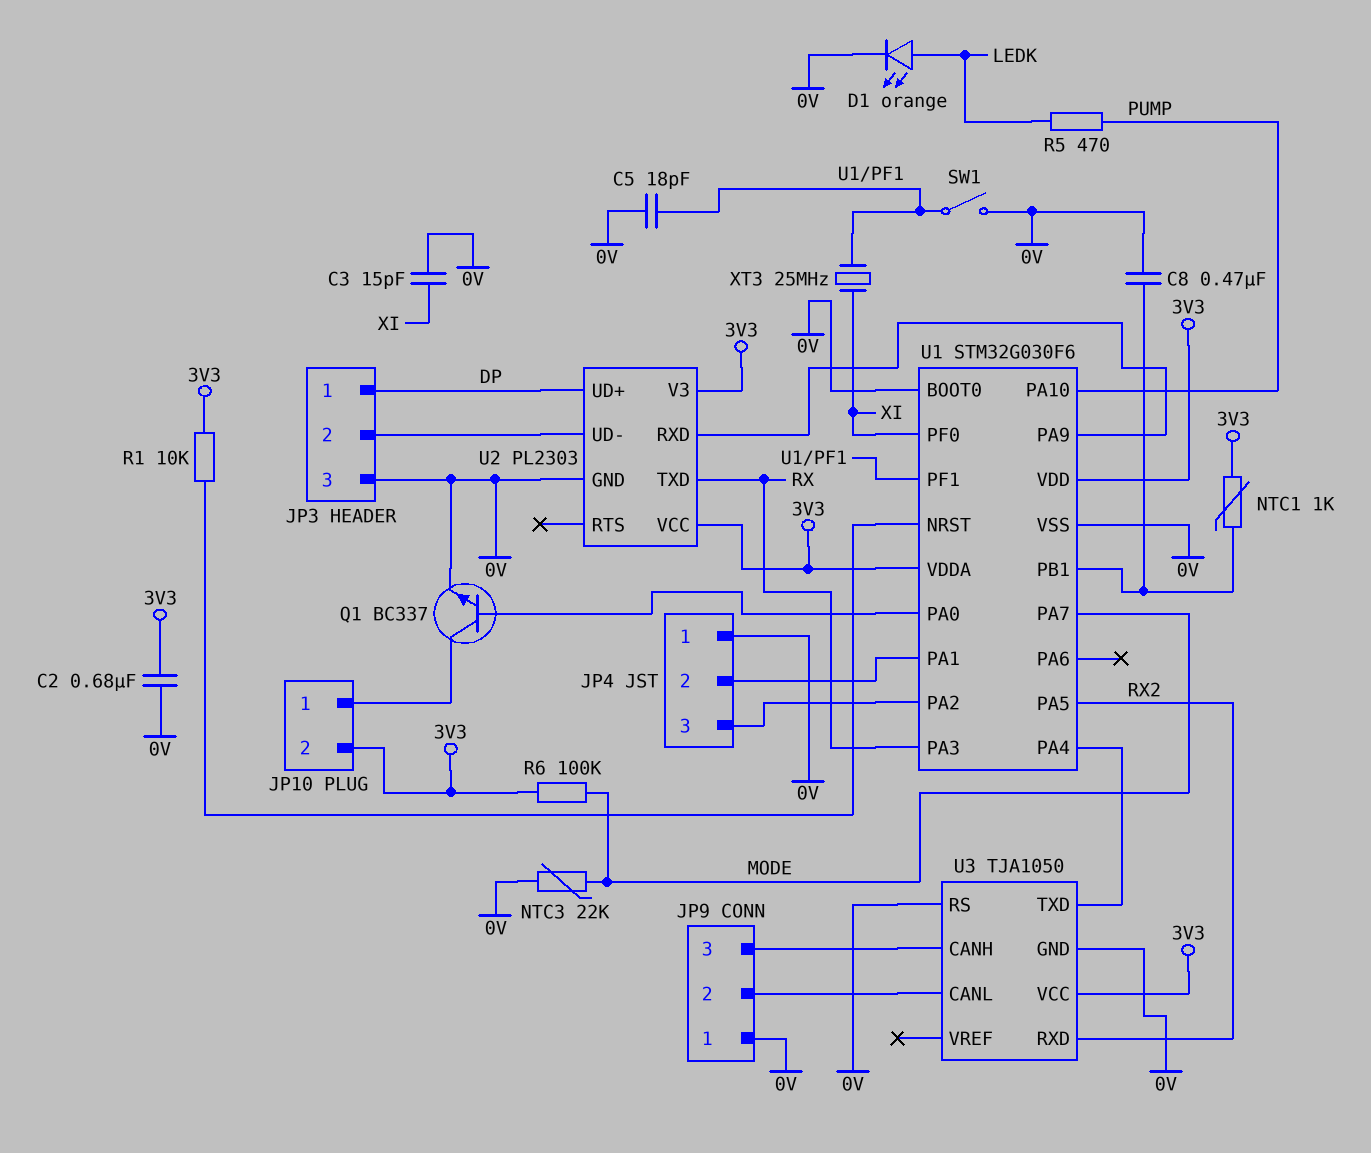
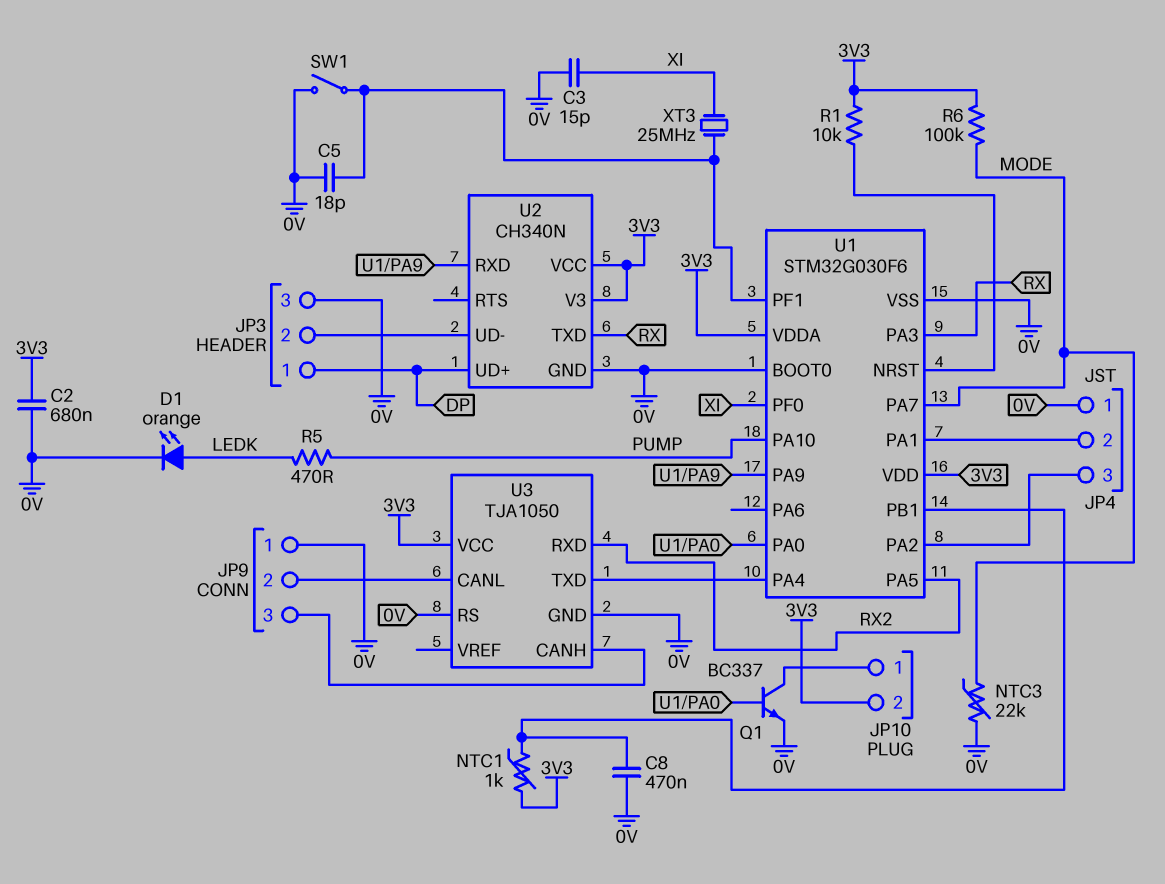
U2: PL2303 -> CH340N

